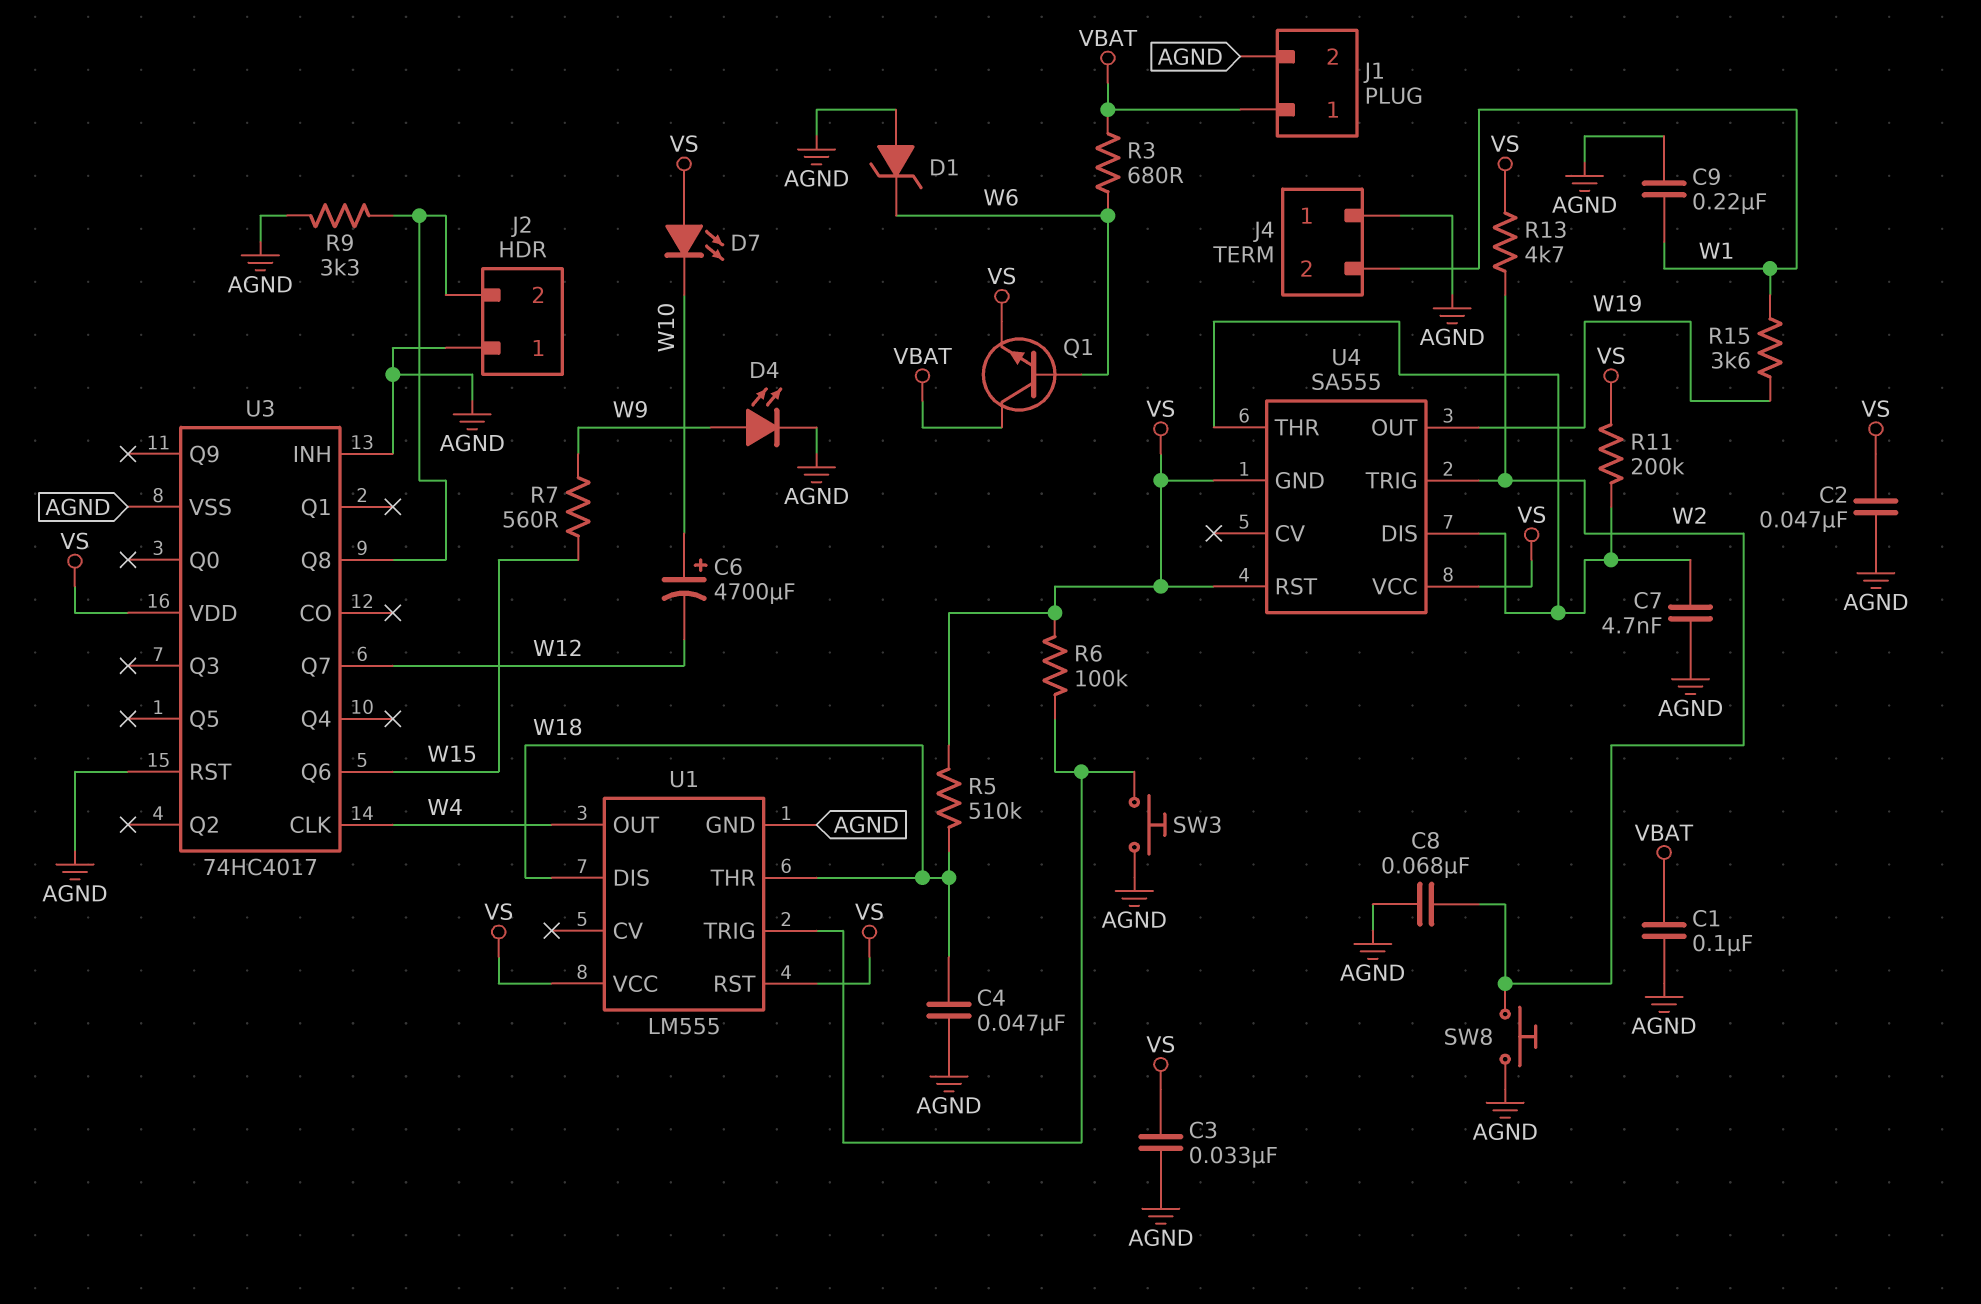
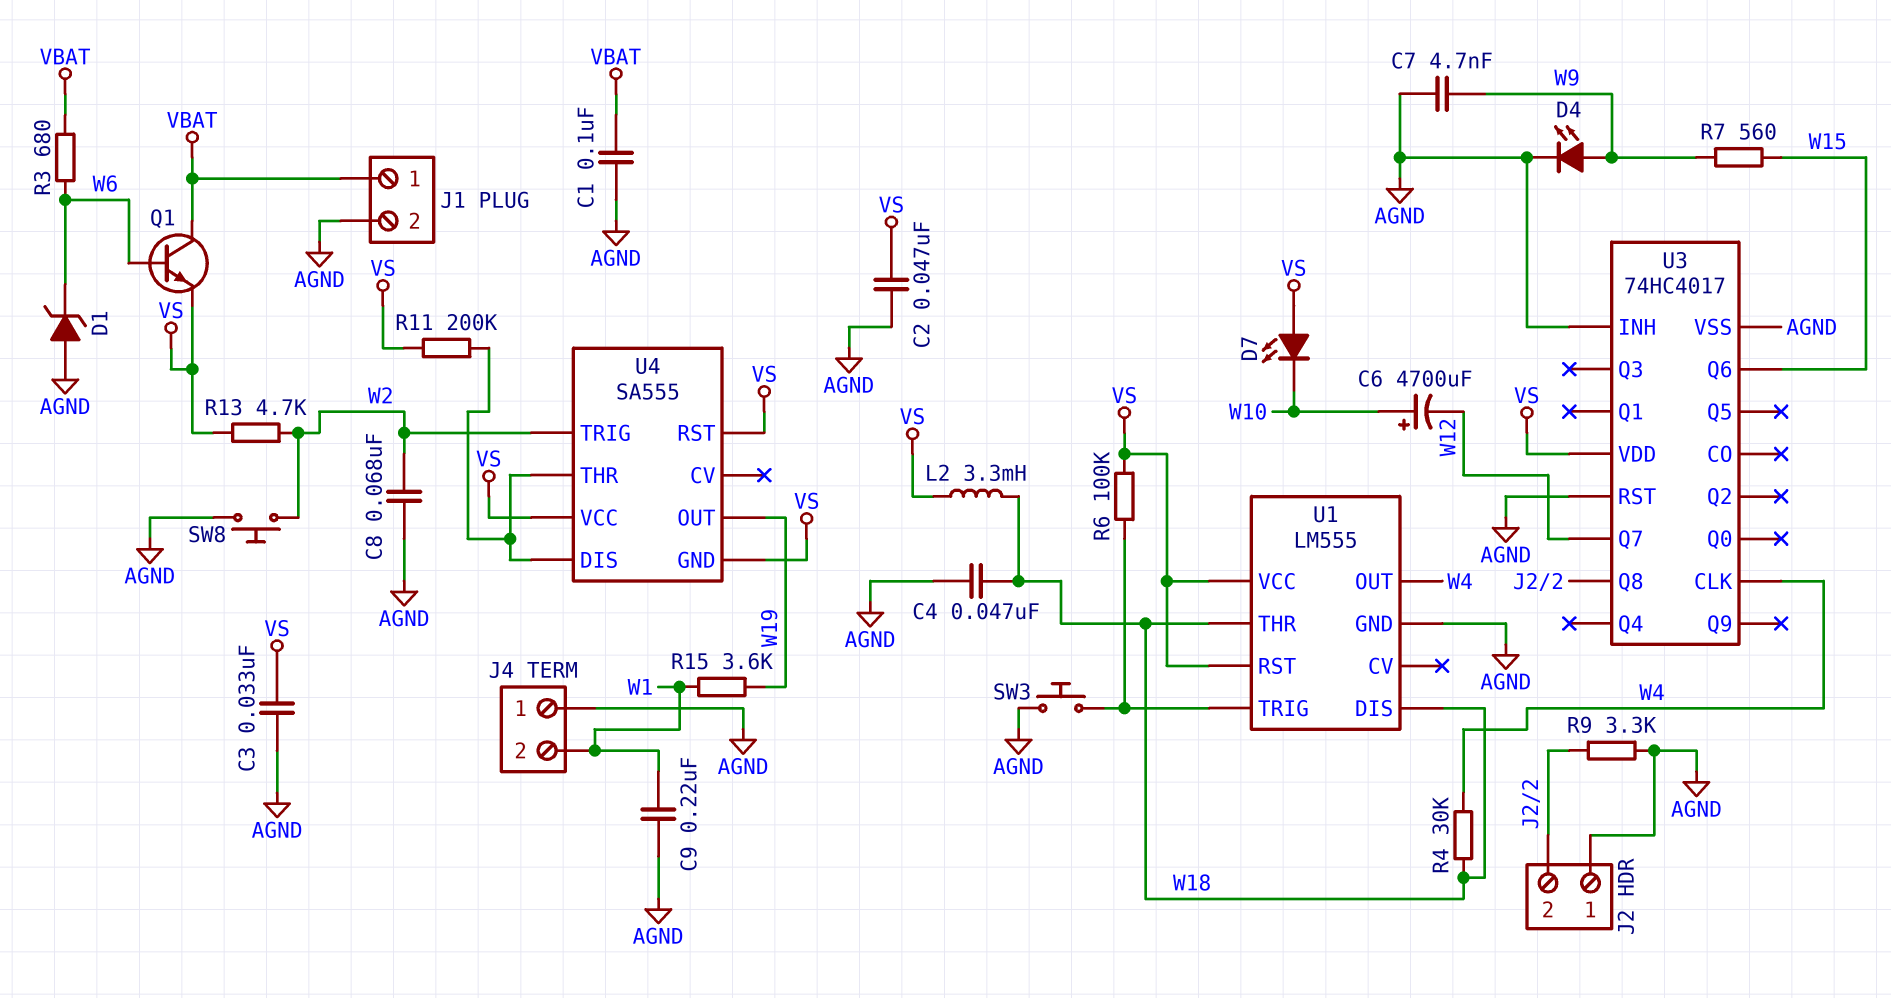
C7: 4.7nF (AGND, U4/DIS) -> 4.7nF (AGND, W9)
L2: none -> 3.3mH (VS, W18)
R4: none -> 30k (W4, W18)
R5: 510k (VS, W18) -> none

